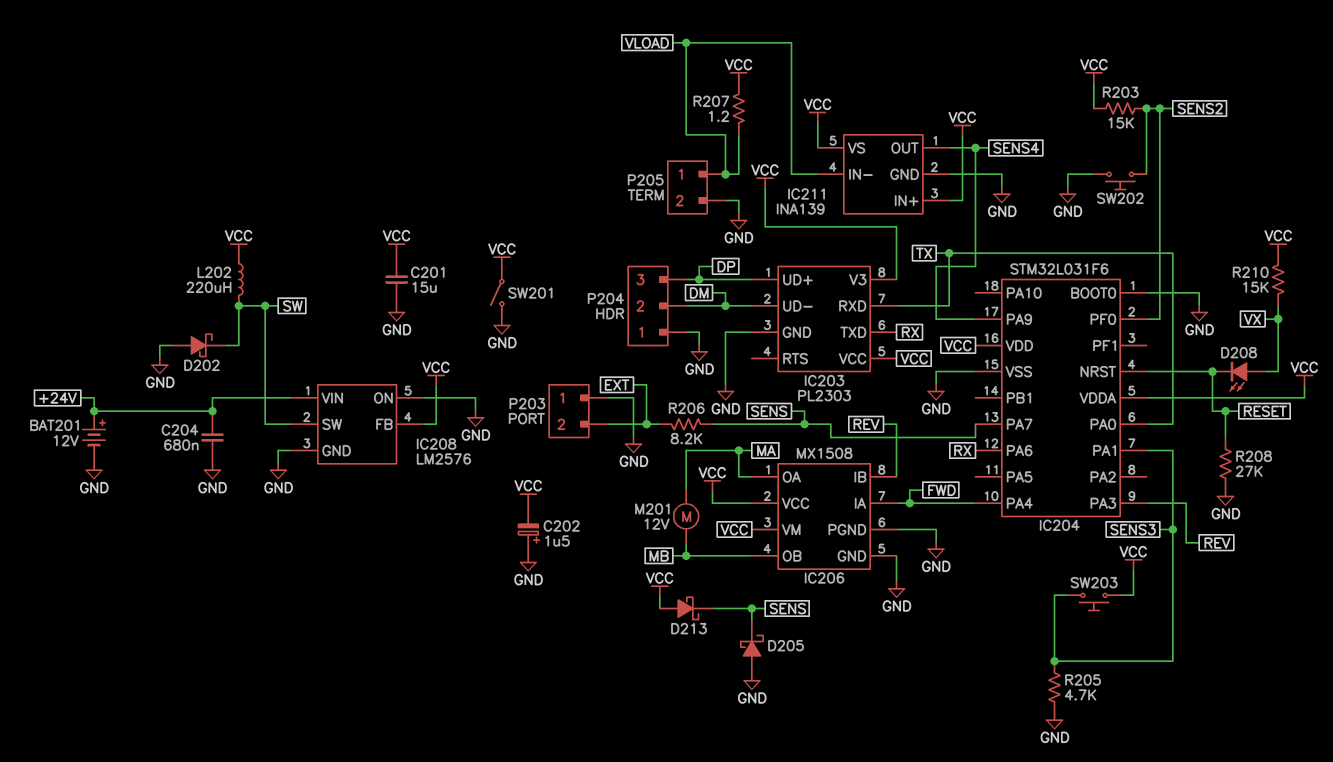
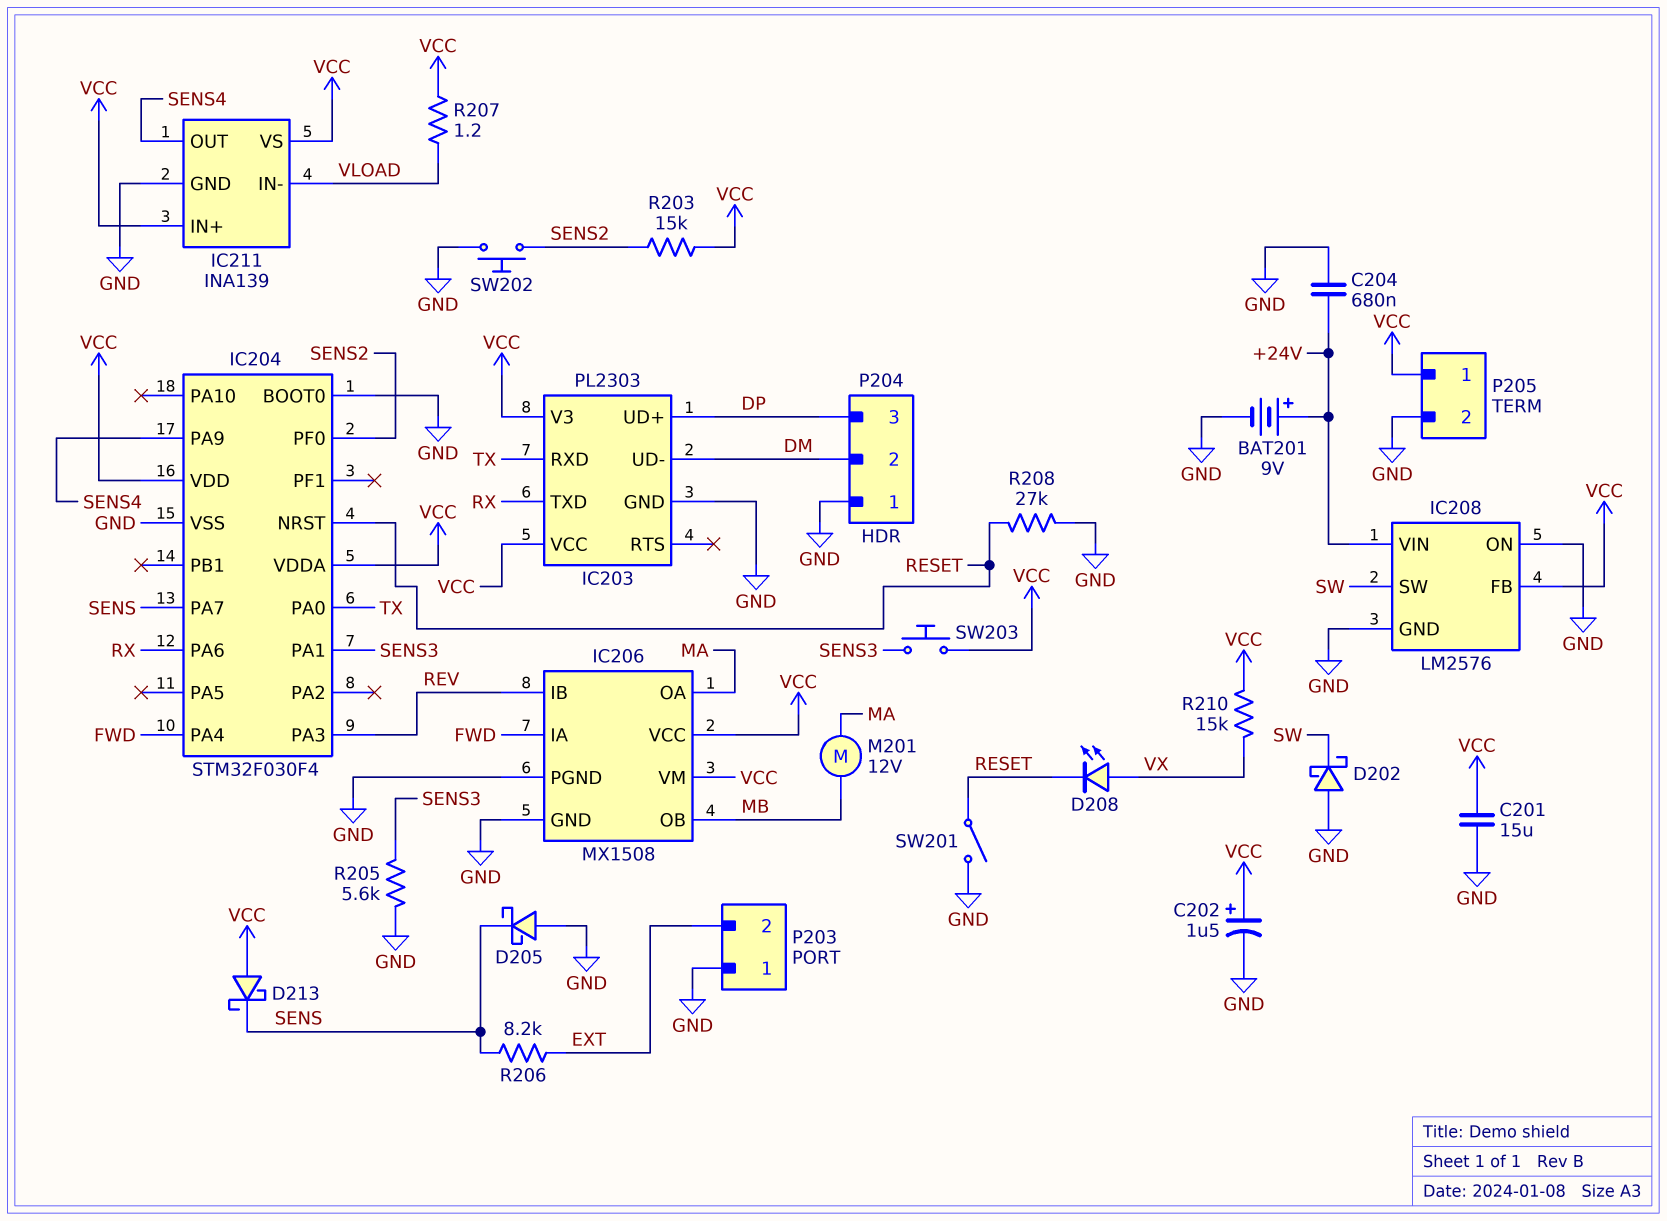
BAT201: 12V (plus +24V, minus GND) -> 9V (plus +24V, minus GND)
C202: 1.5uF (plus GND, minus VCC) -> 1.5uF (plus VCC, minus GND)
IC204: STM32L031F6 -> STM32F030F4
L202: 220uH (SW, VCC) -> none
P205 pin 1: VLOAD -> VCC
R205: 4.7k (GND, SENS3) -> 5.6k (GND, SENS3)
SW201: switch (GND, VCC) -> switch (GND, RESET)

